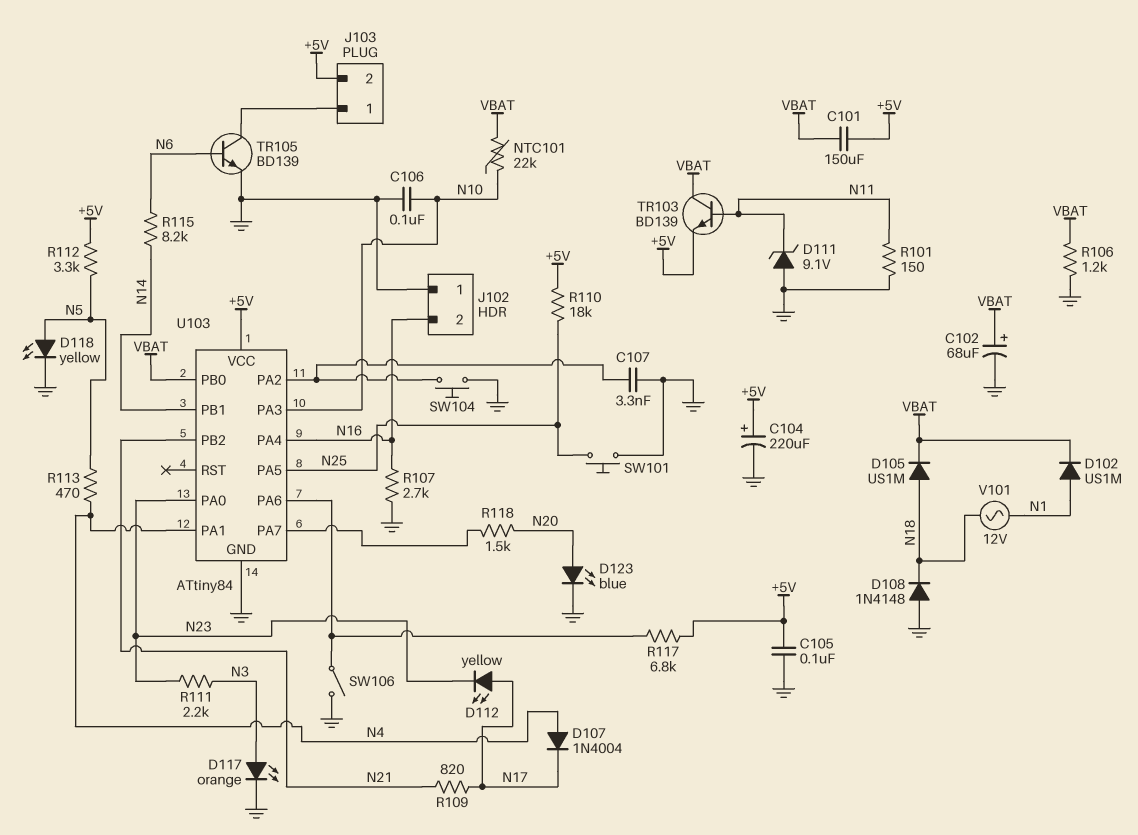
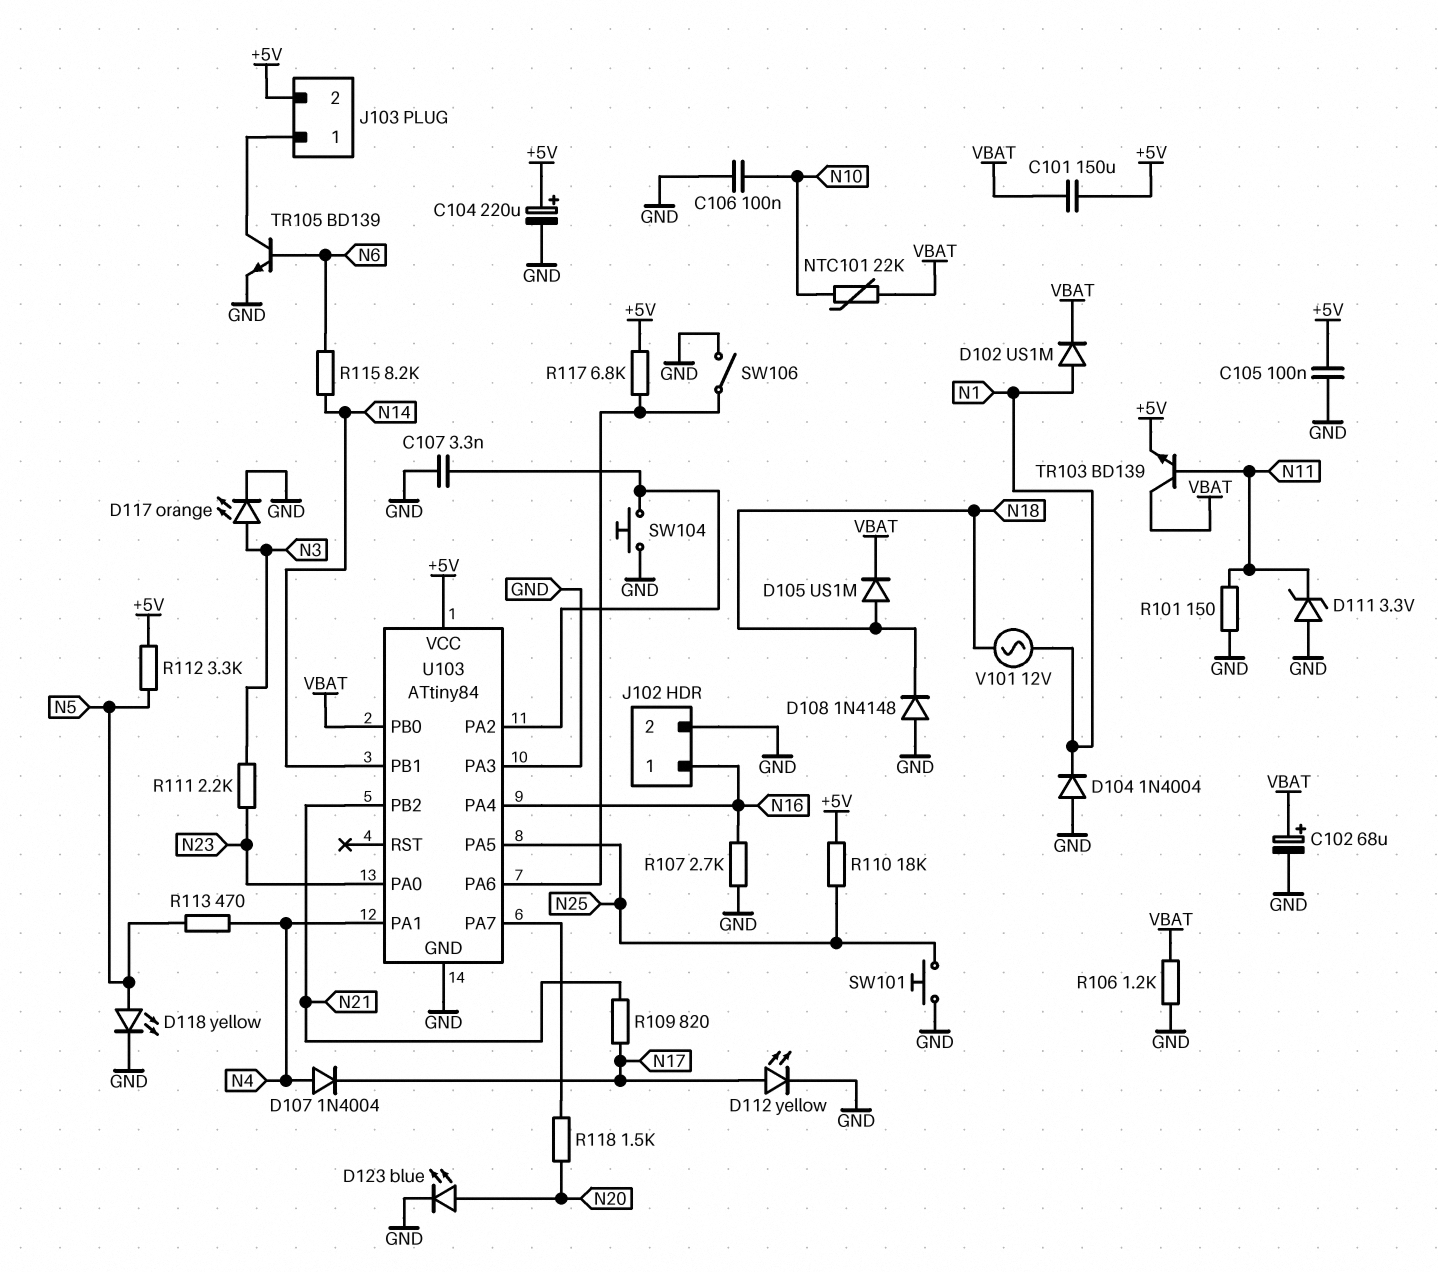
D104: none -> diode 1N4004 (A GND, K N1)
D111: zener 9.1V (A GND, K N11) -> zener 3.3V (A GND, K N11)
D112: LED yellow (A N17, K N23) -> LED yellow (A N17, K GND)
J102 pin 1: GND -> N16
J102 pin 2: N16 -> GND
U103 pin PA3: N10 -> GND

